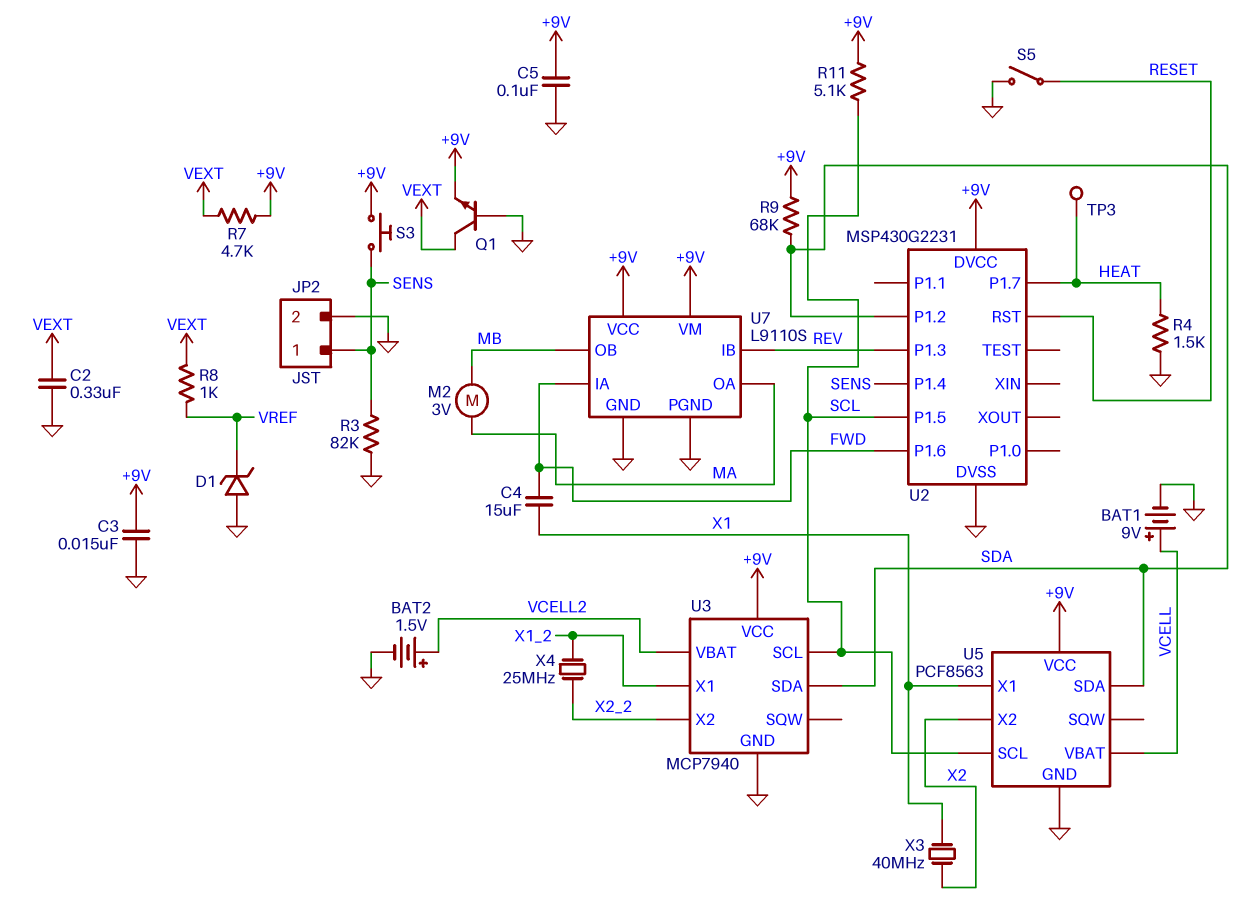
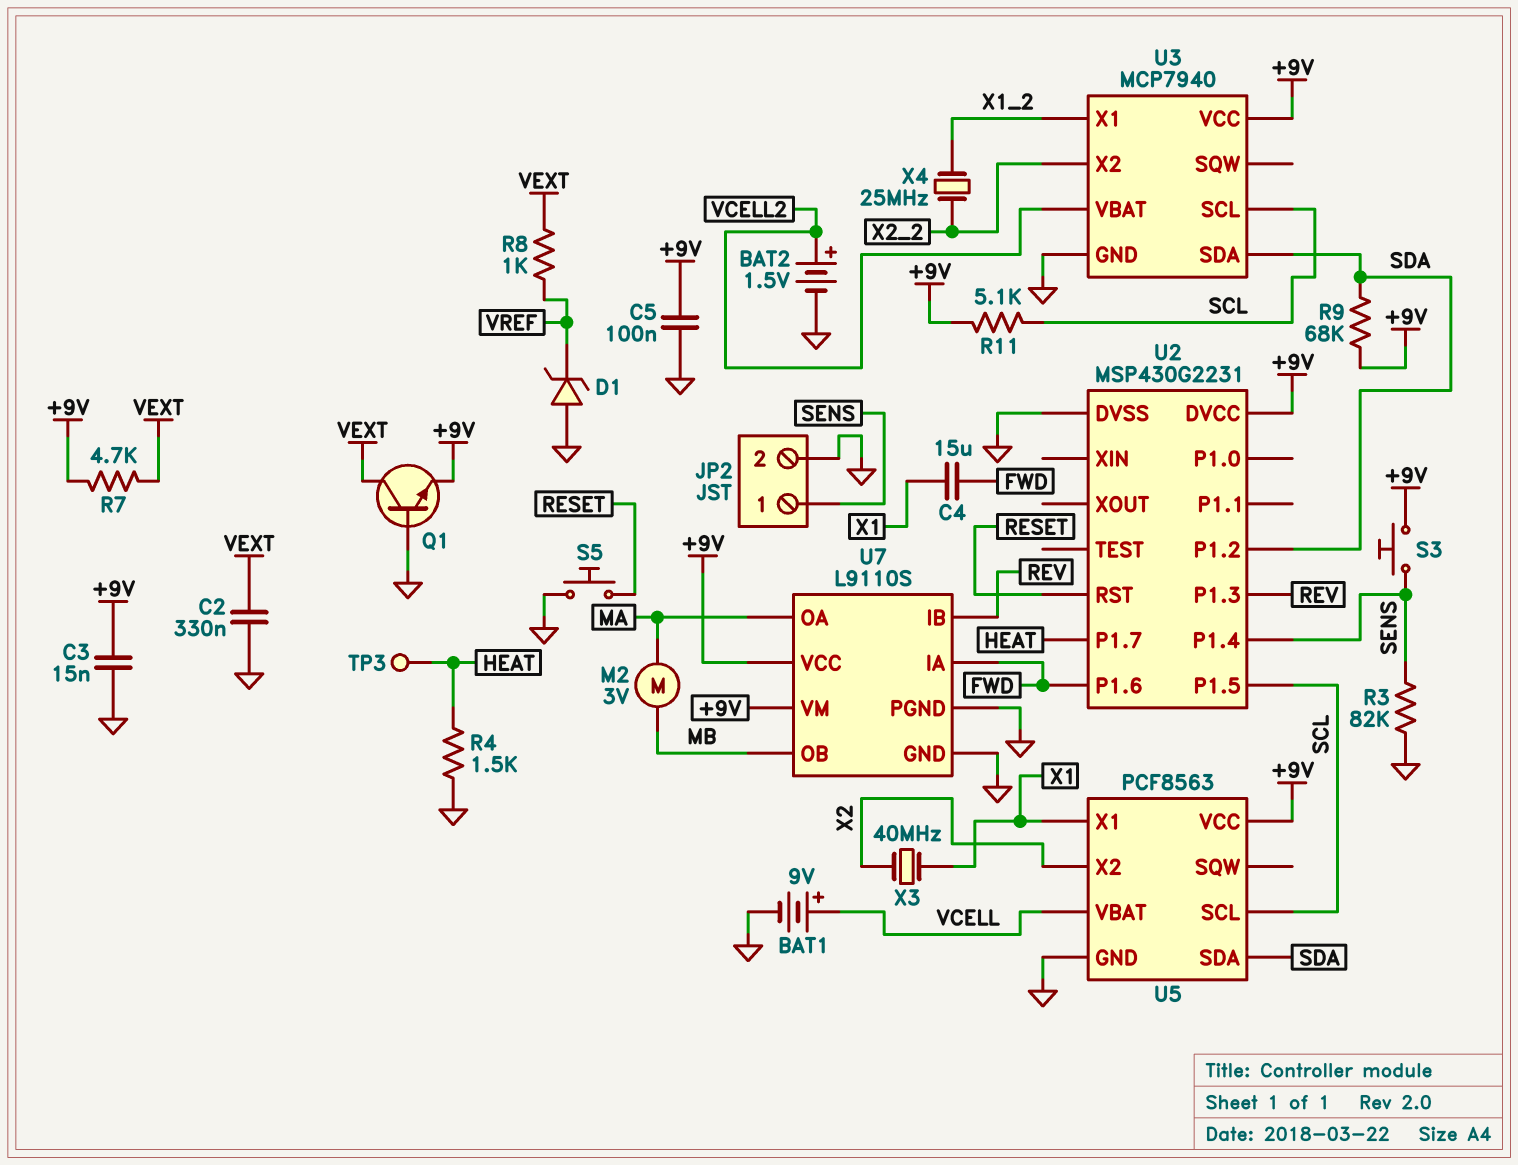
S5: switch (GND, RESET) -> button (GND, RESET)

